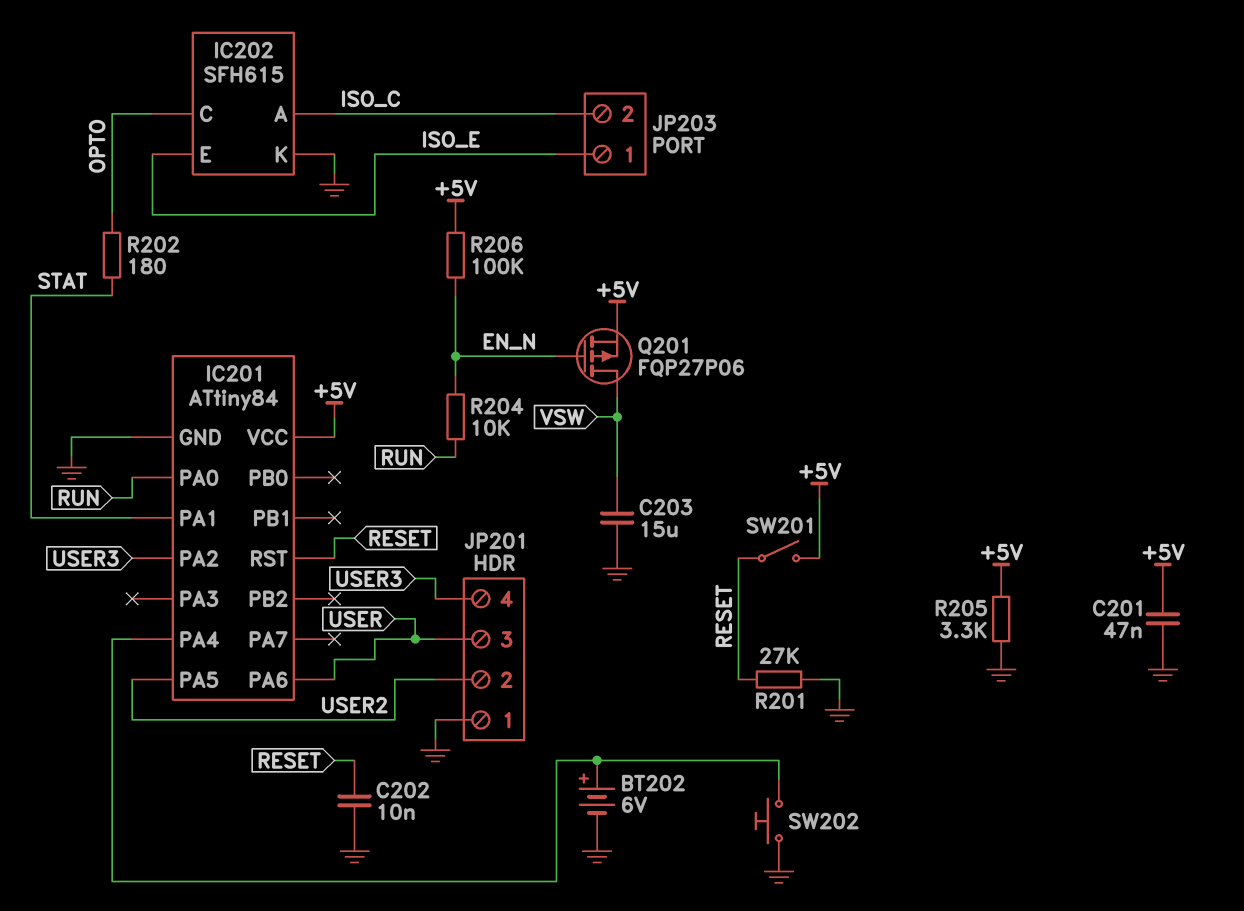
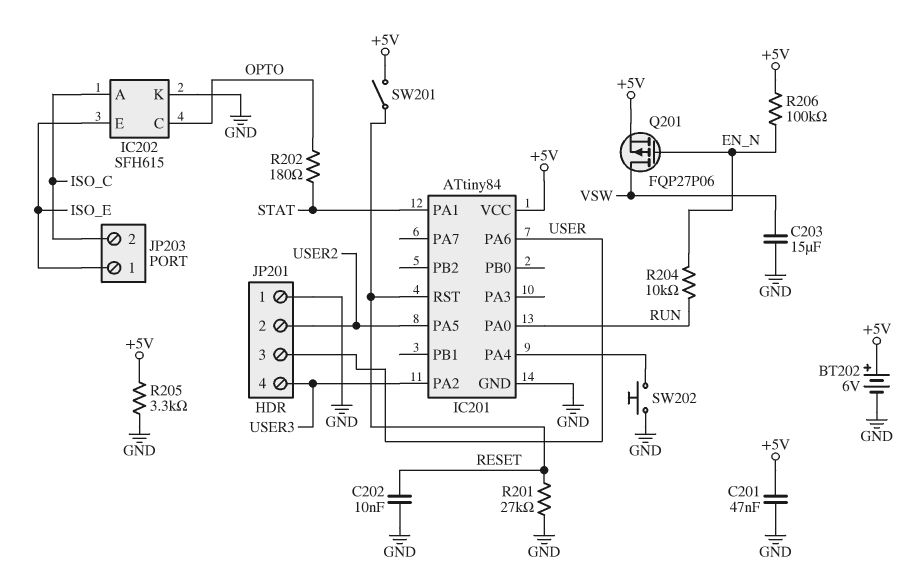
BT202: 6V (plus IC201/PA4, minus GND) -> 6V (plus +5V, minus GND)

